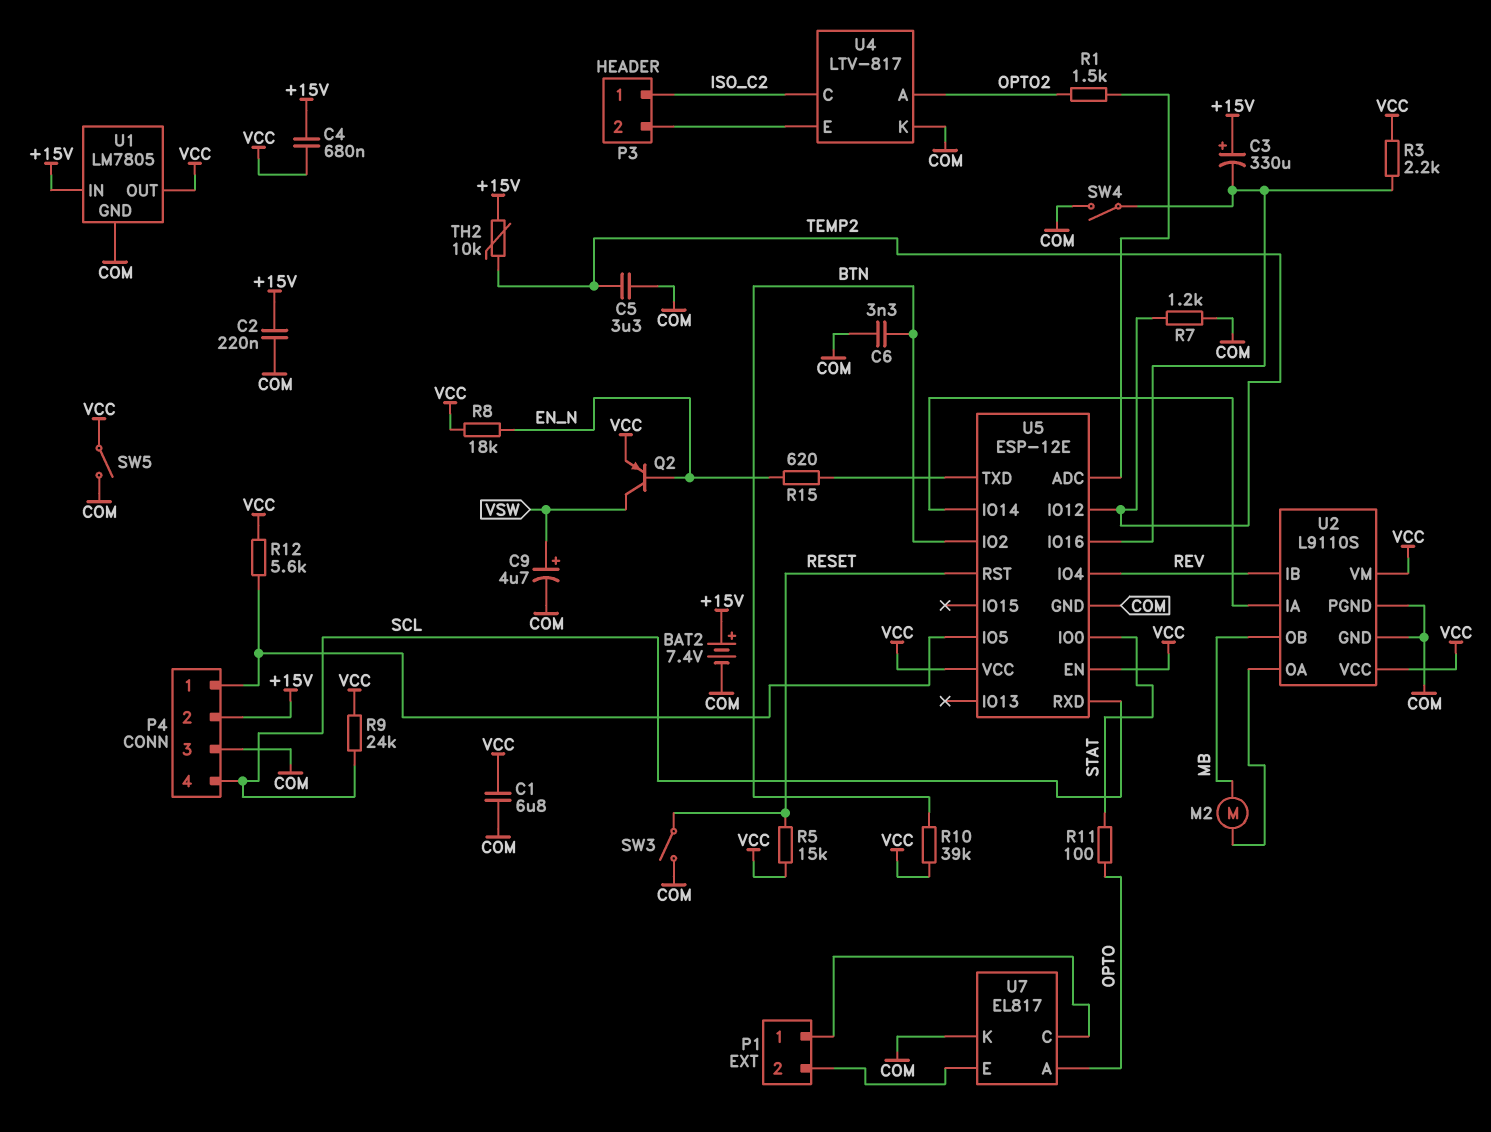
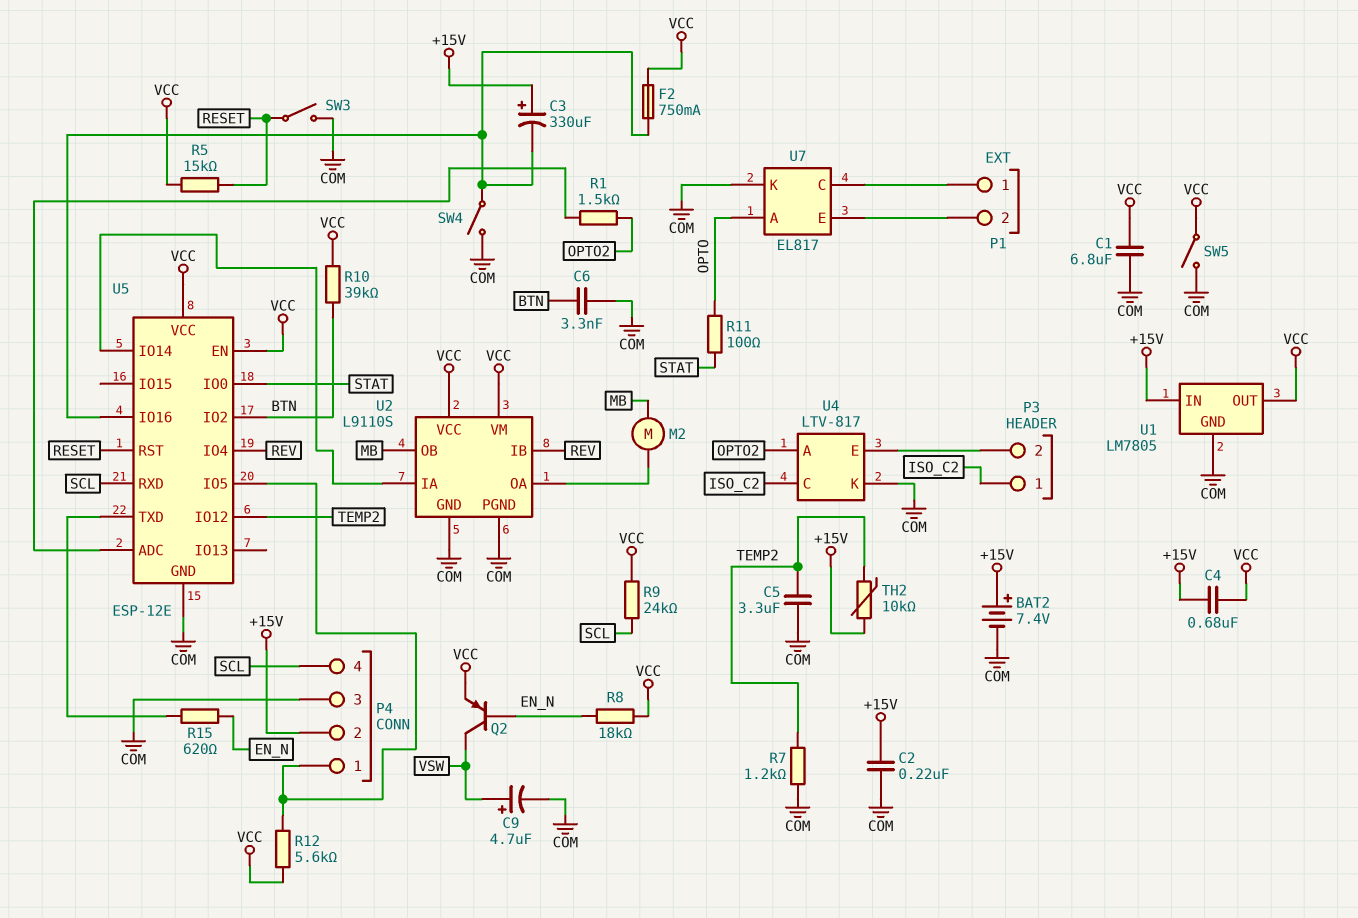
F2: none -> 750mA (U5/IO16, VCC)
R3: 2.2k (U5/IO16, VCC) -> none

